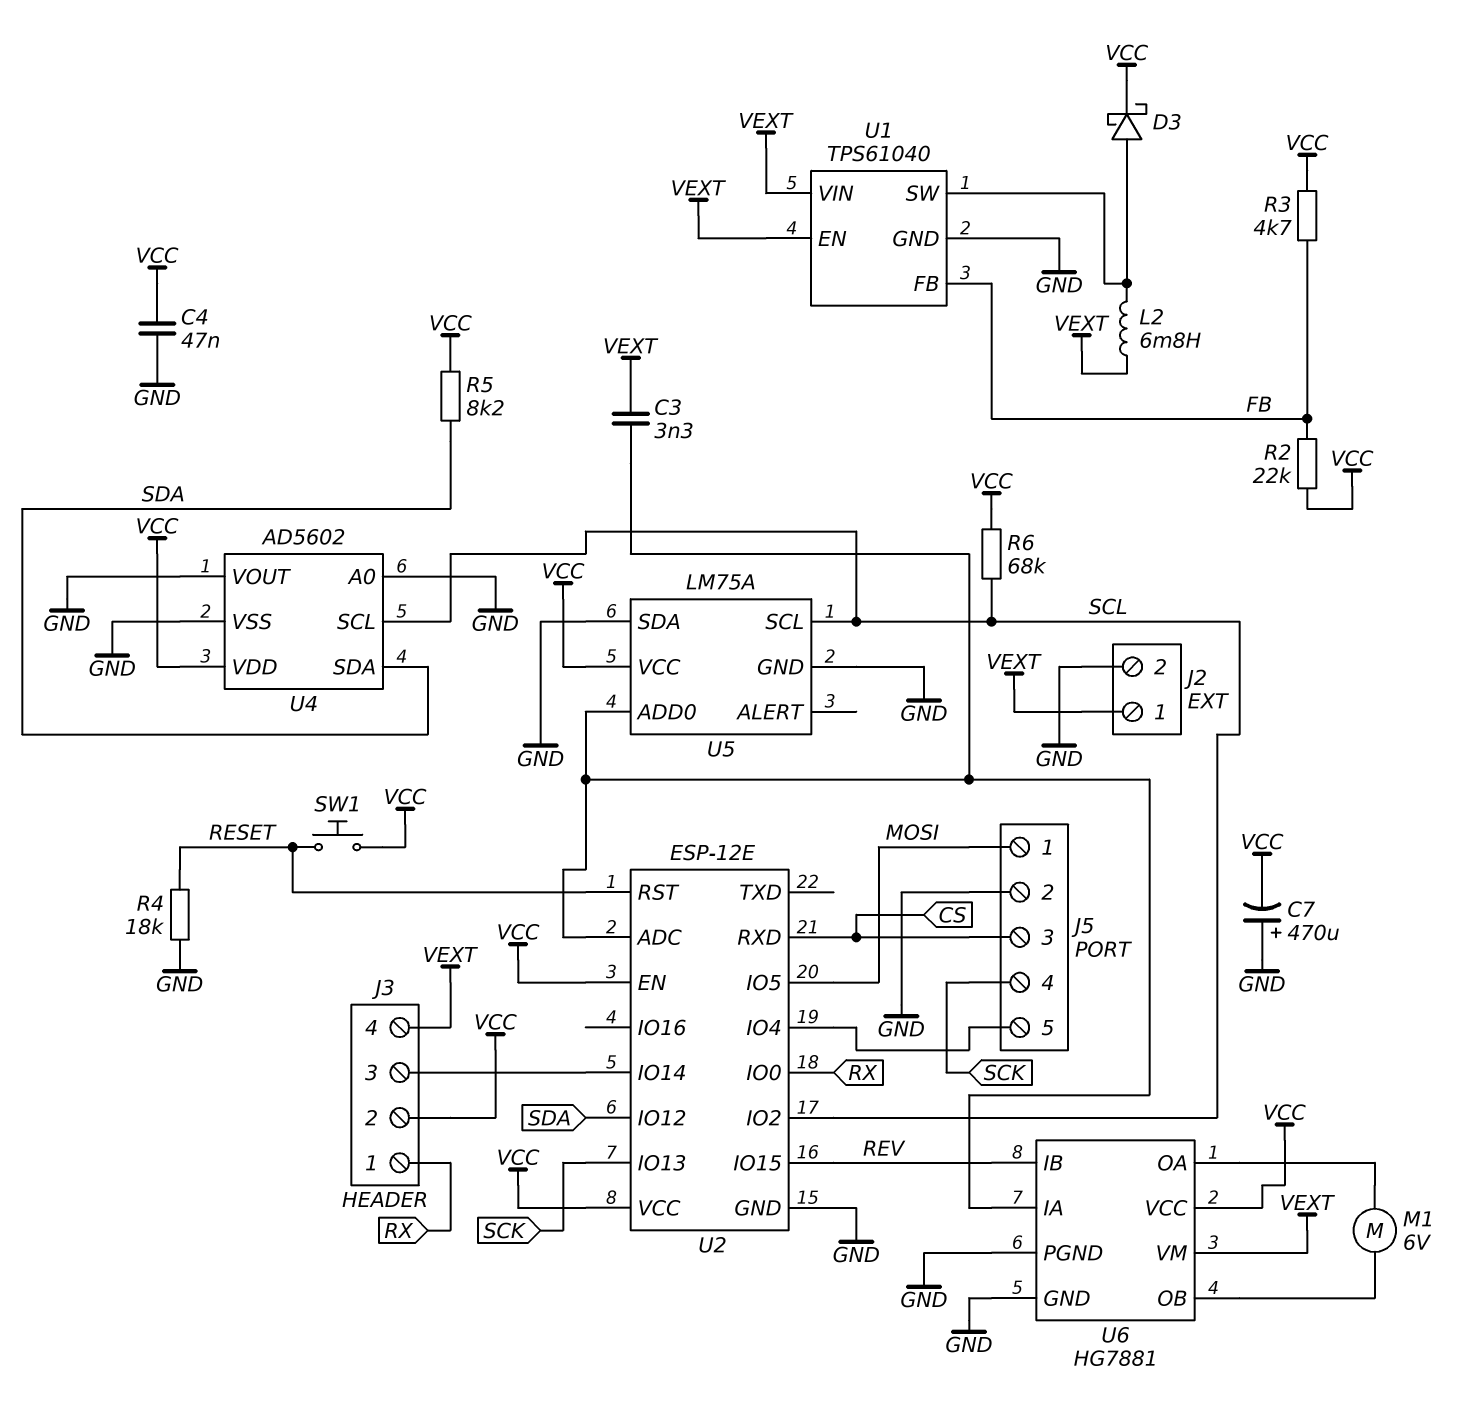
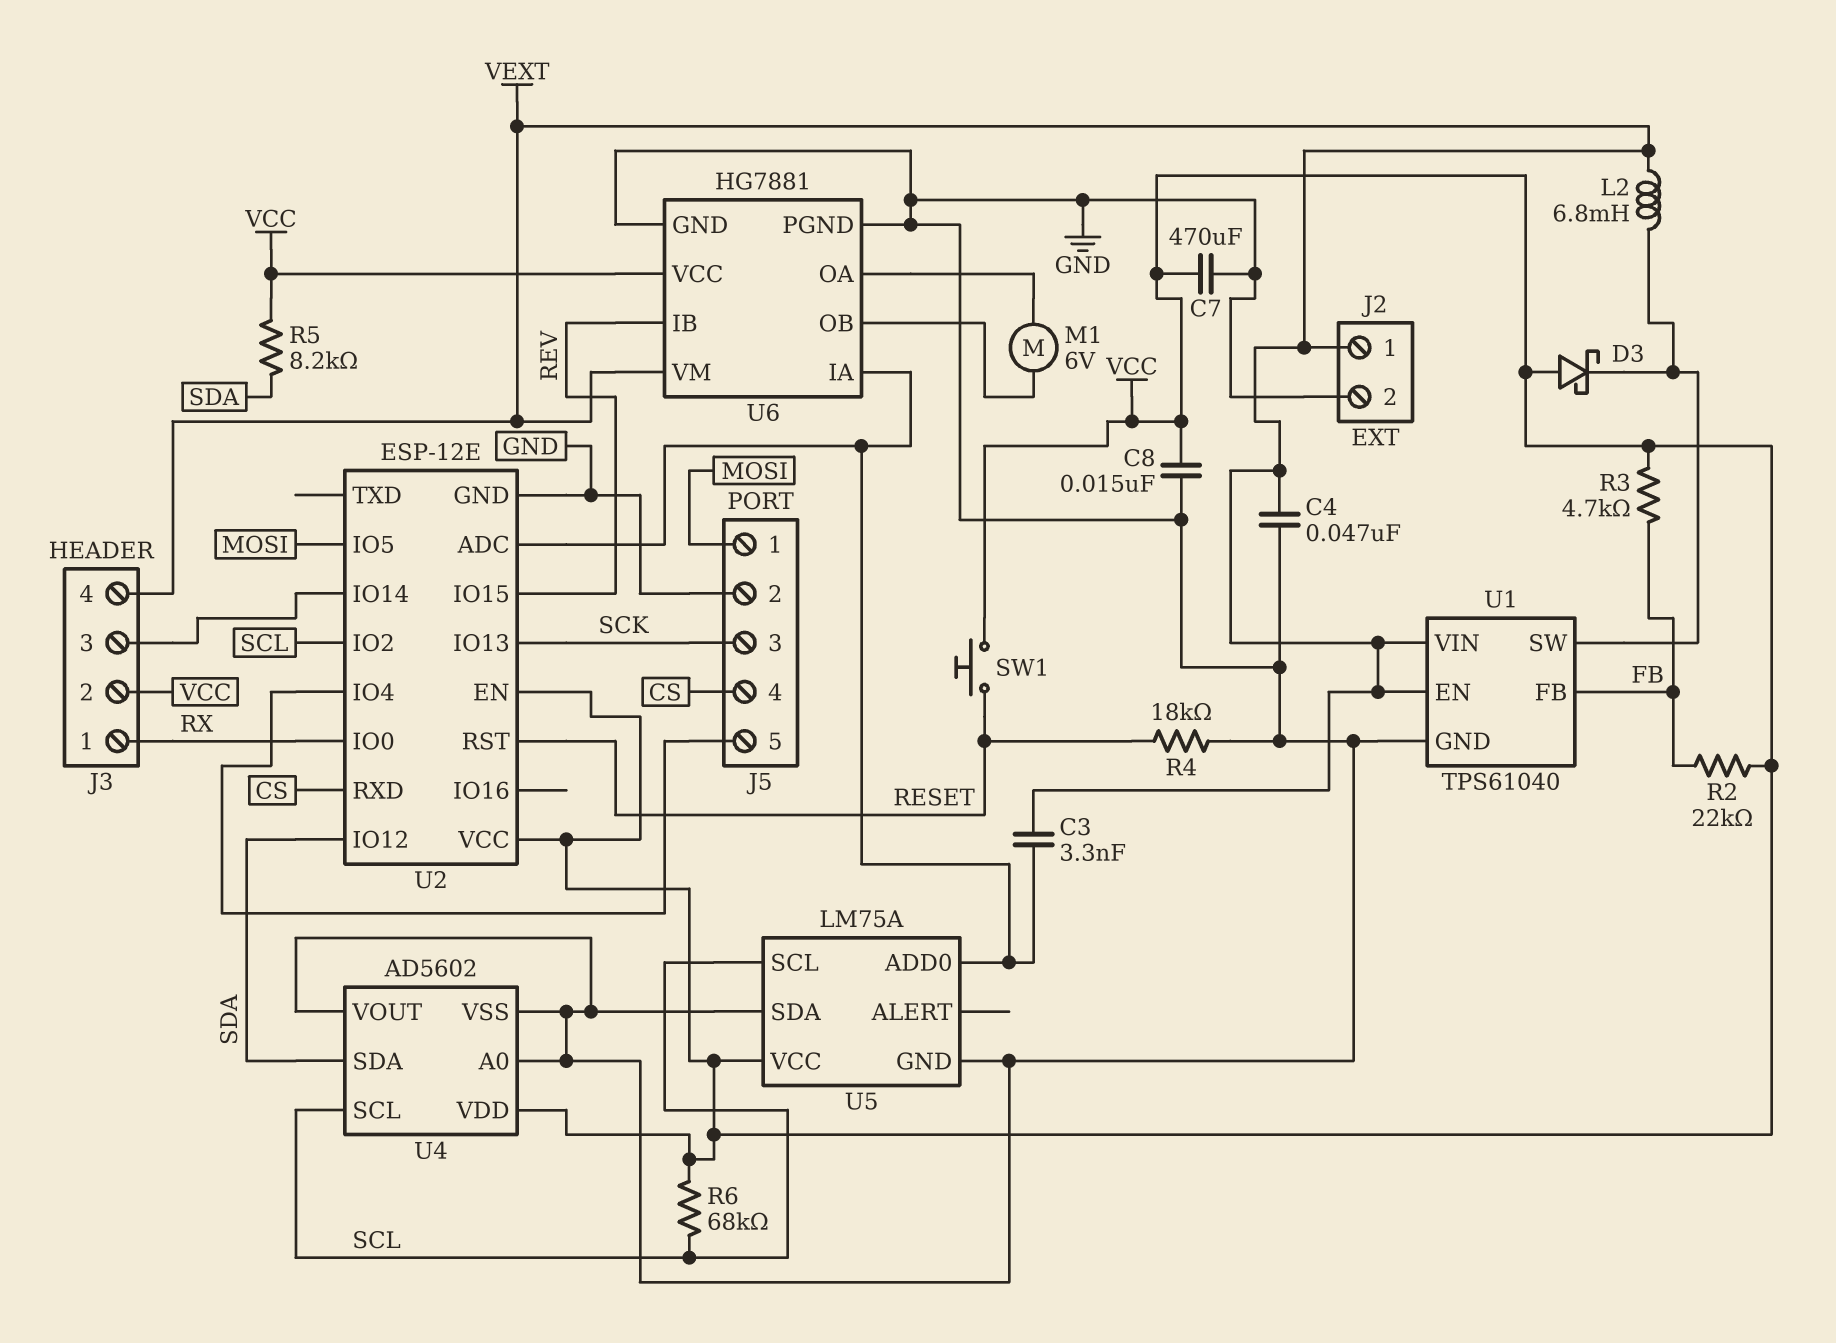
C4: 47nF (GND, VCC) -> 47nF (GND, VEXT)
C7: 470uF (plus GND, minus VCC) -> 470uF (GND, VCC)
C8: none -> 15nF (GND, VCC)
D3: schottky (A U1/SW, K VCC) -> schottky (A VCC, K U1/SW)
J5 pin 3: CS -> SCK
J5 pin 4: SCK -> CS

